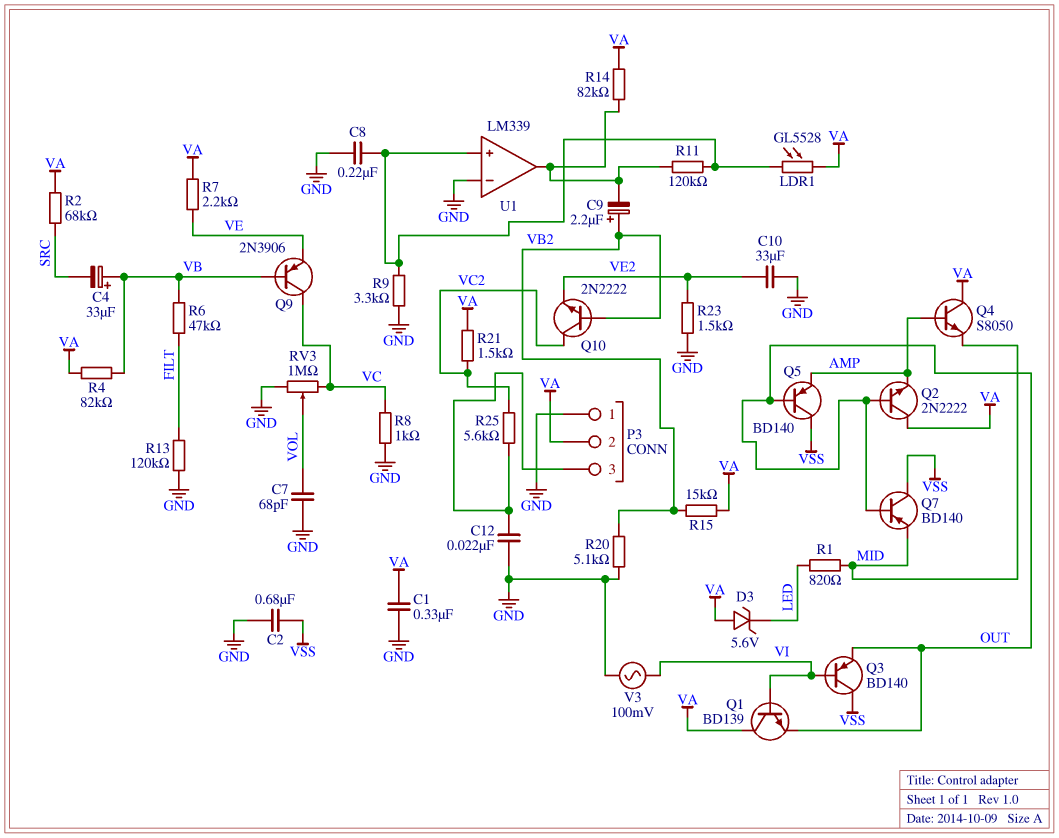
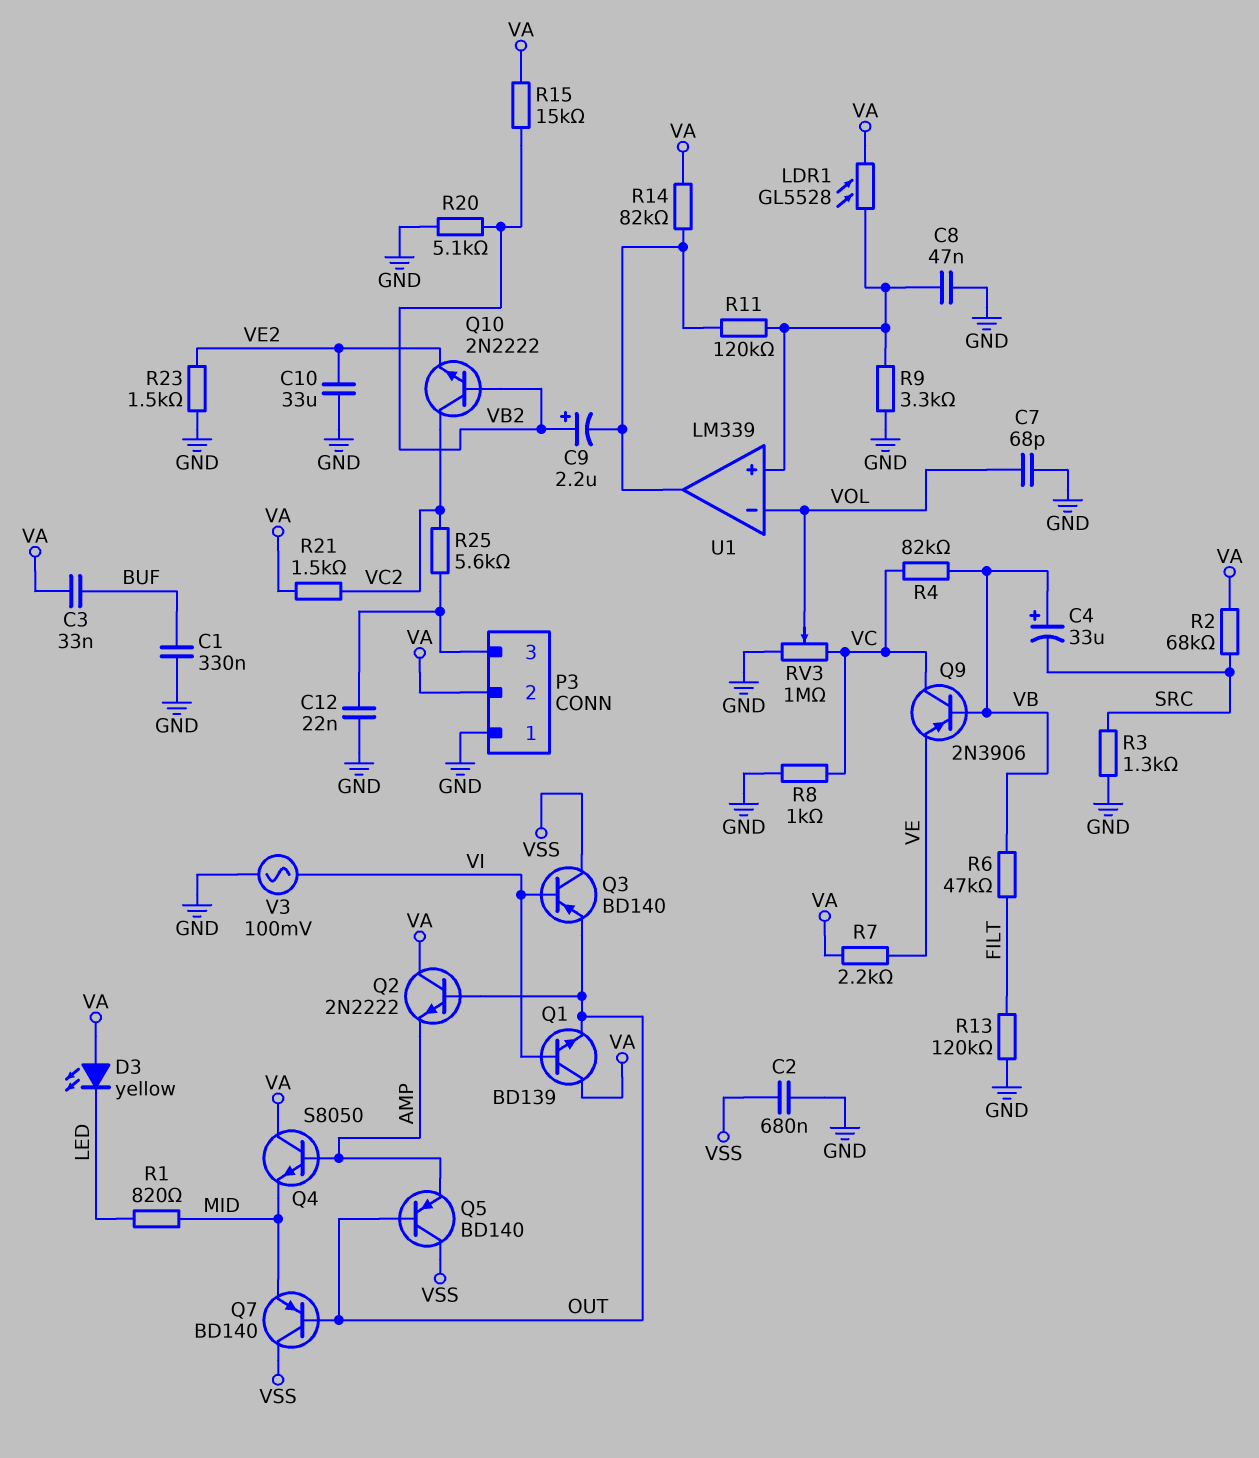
C1: 330nF (GND, VA) -> 330nF (BUF, GND)
C3: none -> 33nF (BUF, VA)
C8: 220nF (GND, U1/in+) -> 47nF (GND, U1/in+)
D3: zener 5.6V (A VA, K LED) -> LED yellow (A VA, K LED)
R3: none -> 1.3k (GND, SRC)
R4: 82k (VA, VB) -> 82k (VB, VC)
U1 pin in-: GND -> VOL

